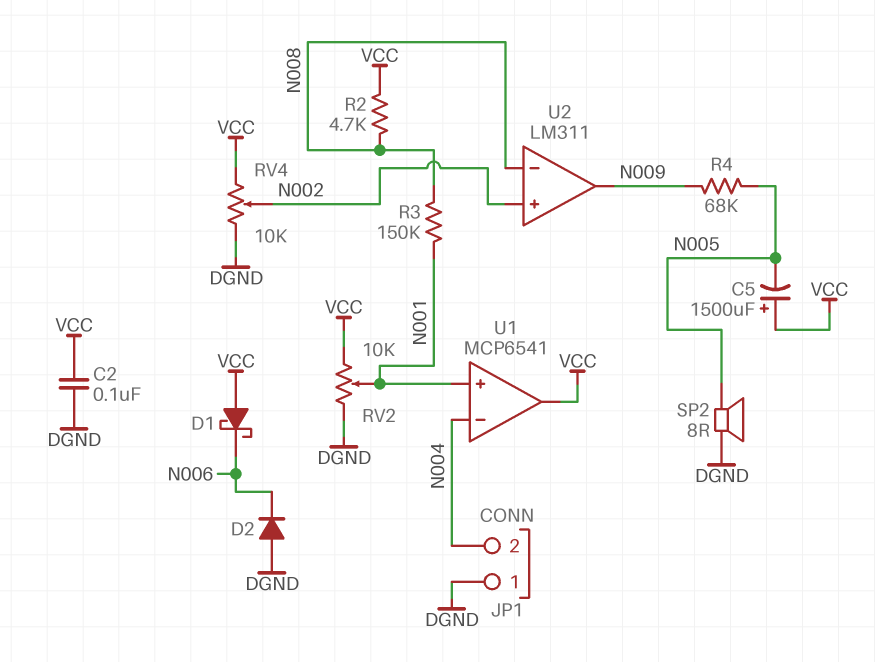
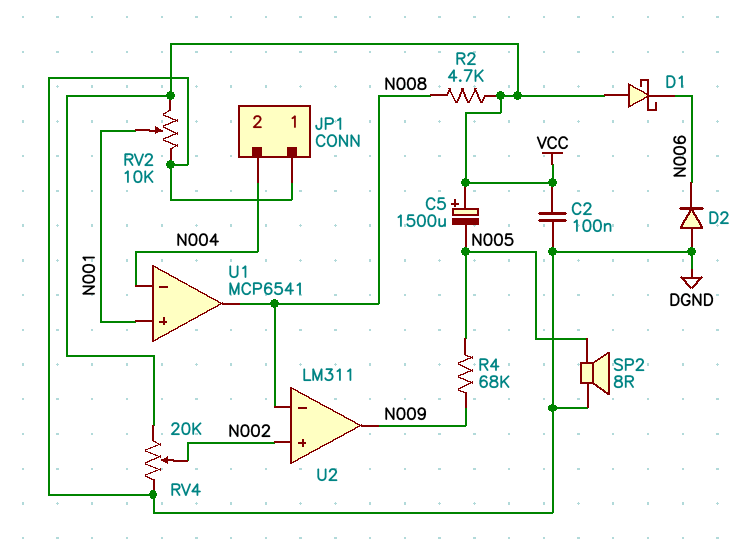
R3: 150k (N001, N008) -> none
RV4: 10k (DGND, VCC, wiper N002) -> 20k (DGND, VCC, wiper N002)
U1 pin out: VCC -> N008

